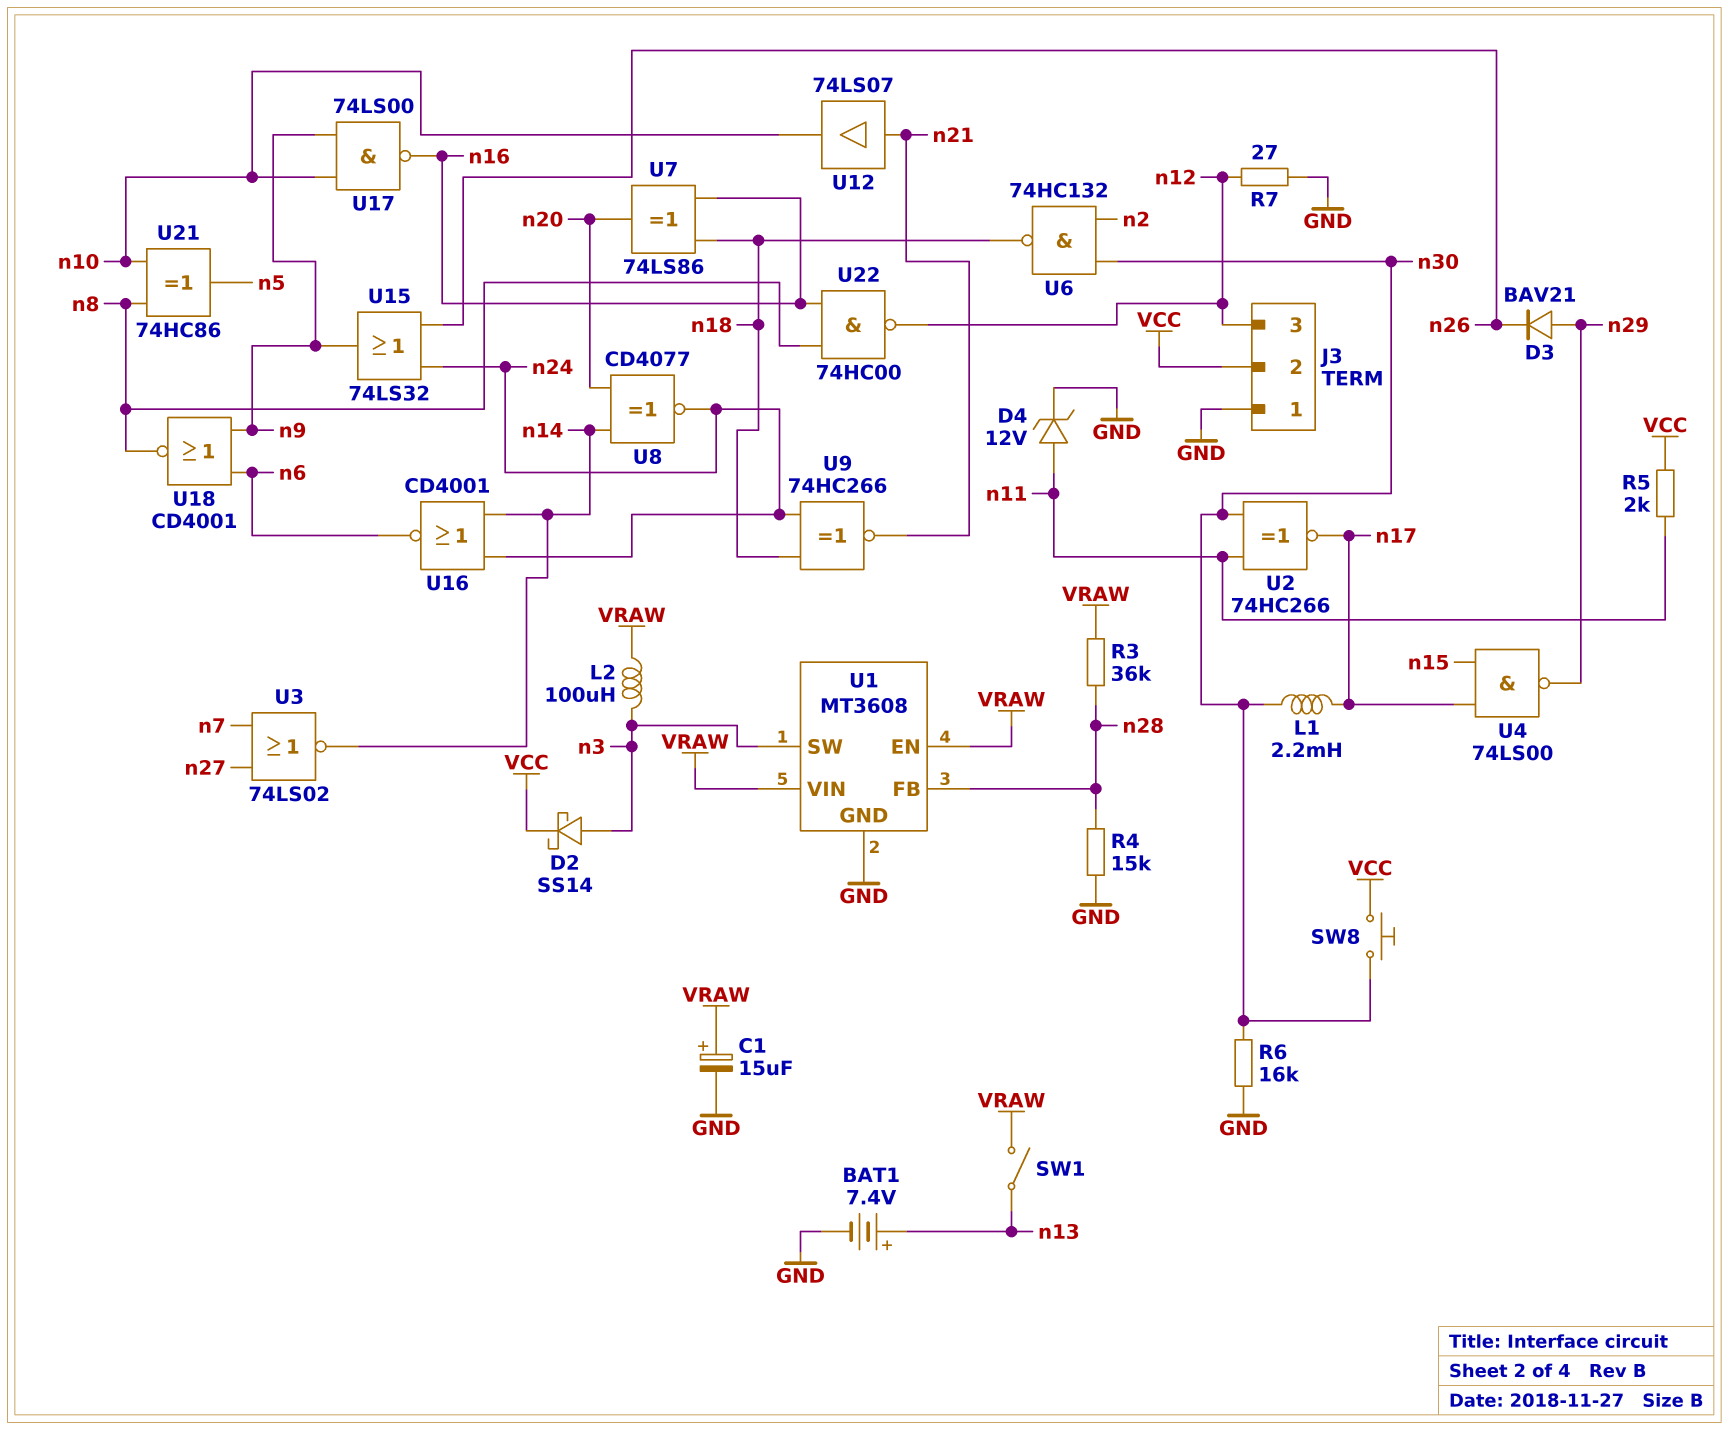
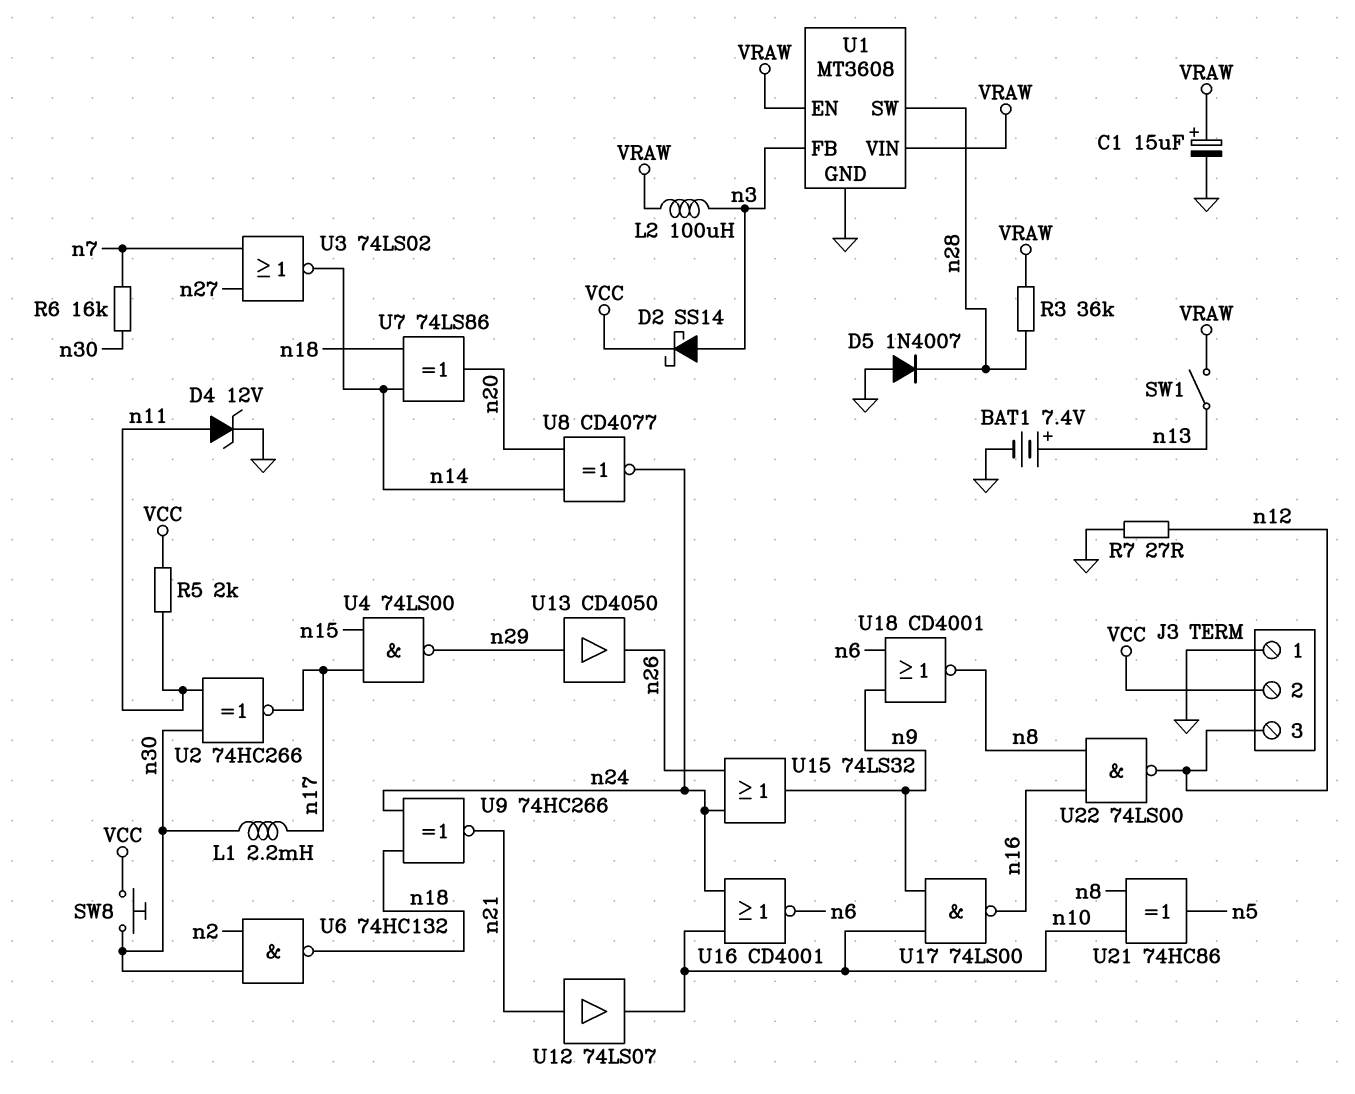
D3: diode BAV21 (A n29, K n26) -> none
D5: none -> diode 1N4007 (A GND, K n28)
R4: 15k (GND, n28) -> none
R6: 16k (GND, n30) -> 16k (n7, n30)
U1 pin FB: n28 -> n3
U1 pin SW: n3 -> n28
U7: XOR 74LS86 (in n16, in n18, out n20) -> XOR 74LS86 (in n14, in n18, out n20)
U13: none -> buffer CD4050 (in n29, out n26)
U16: NOR CD4001 (in n14, in n24, out n6) -> NOR CD4001 (in n10, in n24, out n6)
U22: NAND 74HC00 (in n8, in n16, out n12) -> NAND 74LS00 (in n8, in n16, out n12)

